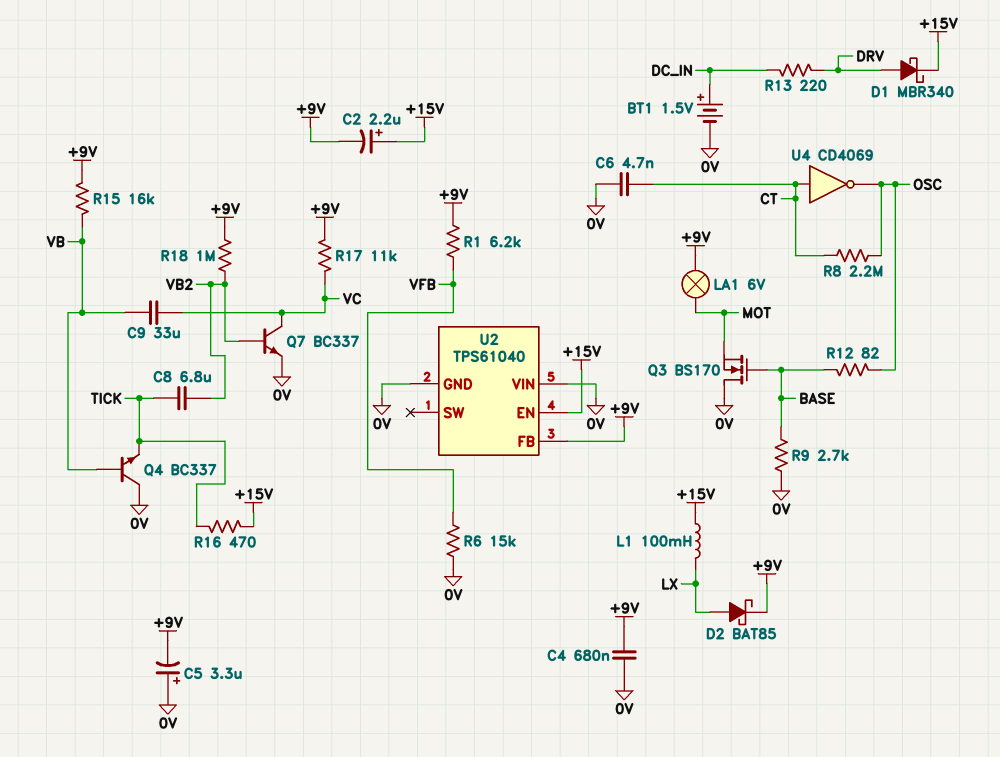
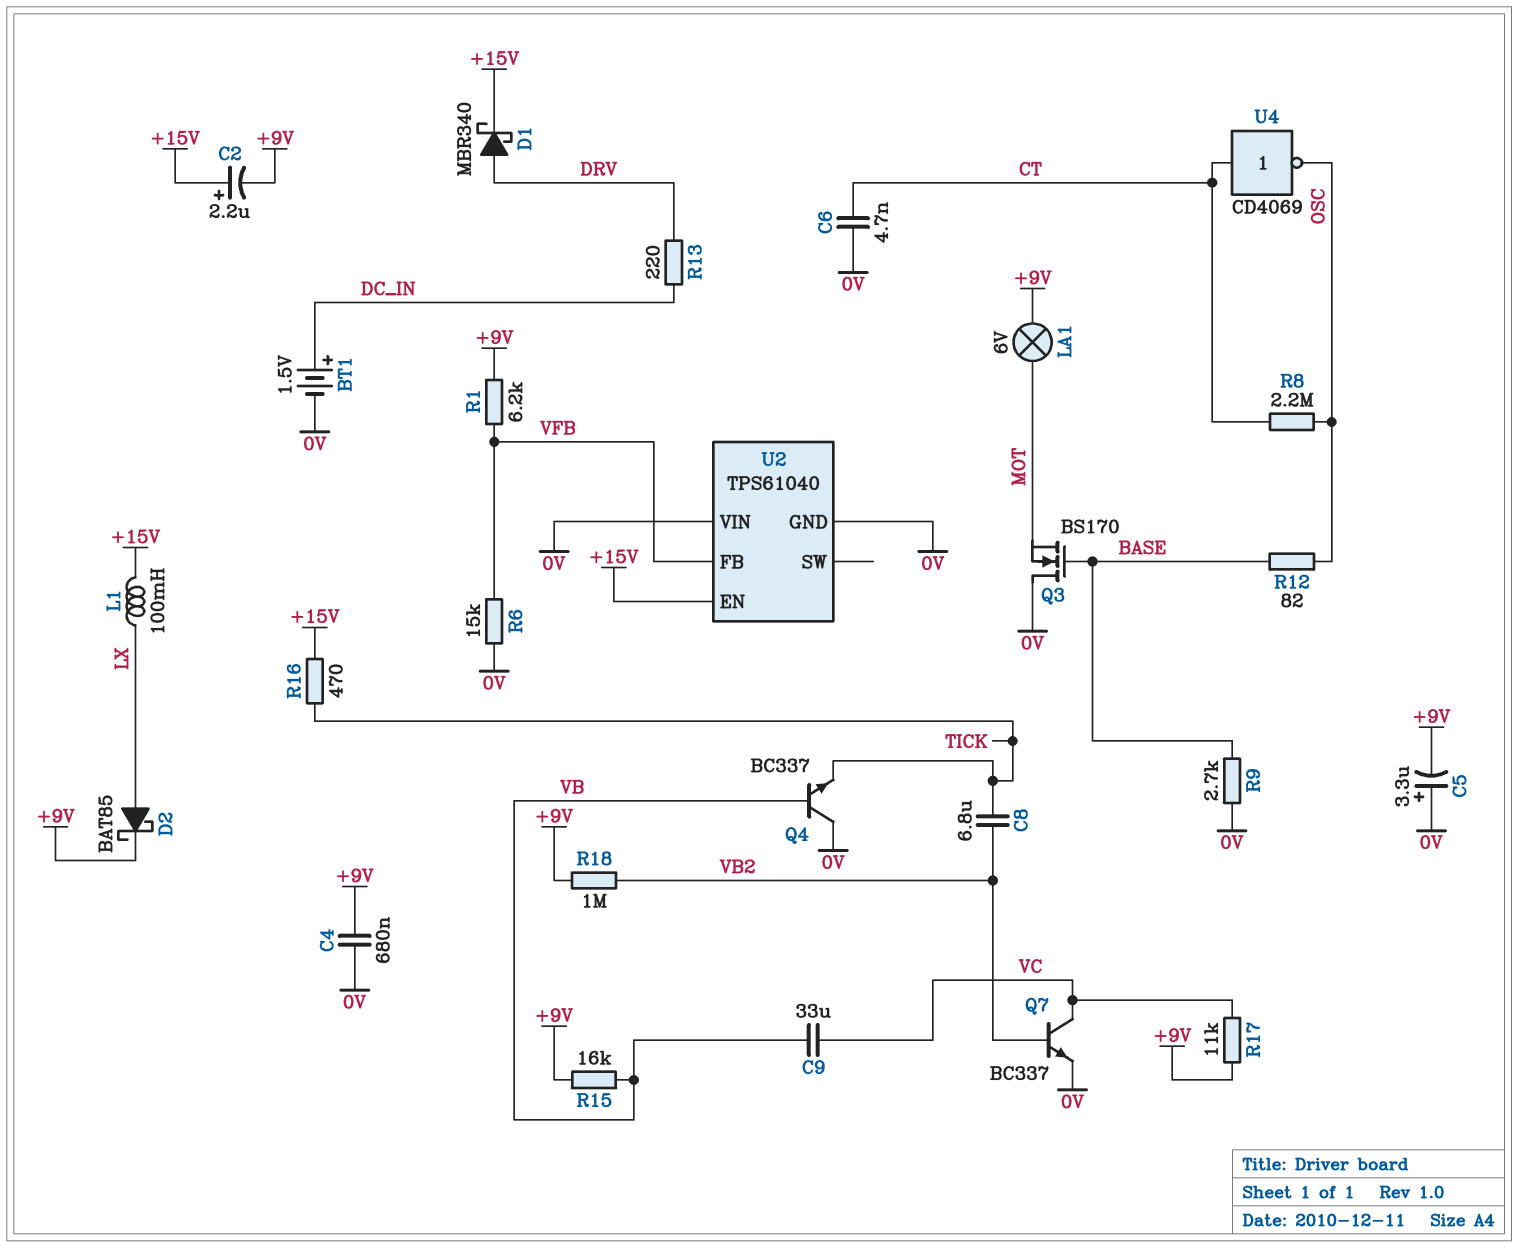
U2 pin FB: +9V -> VFB

